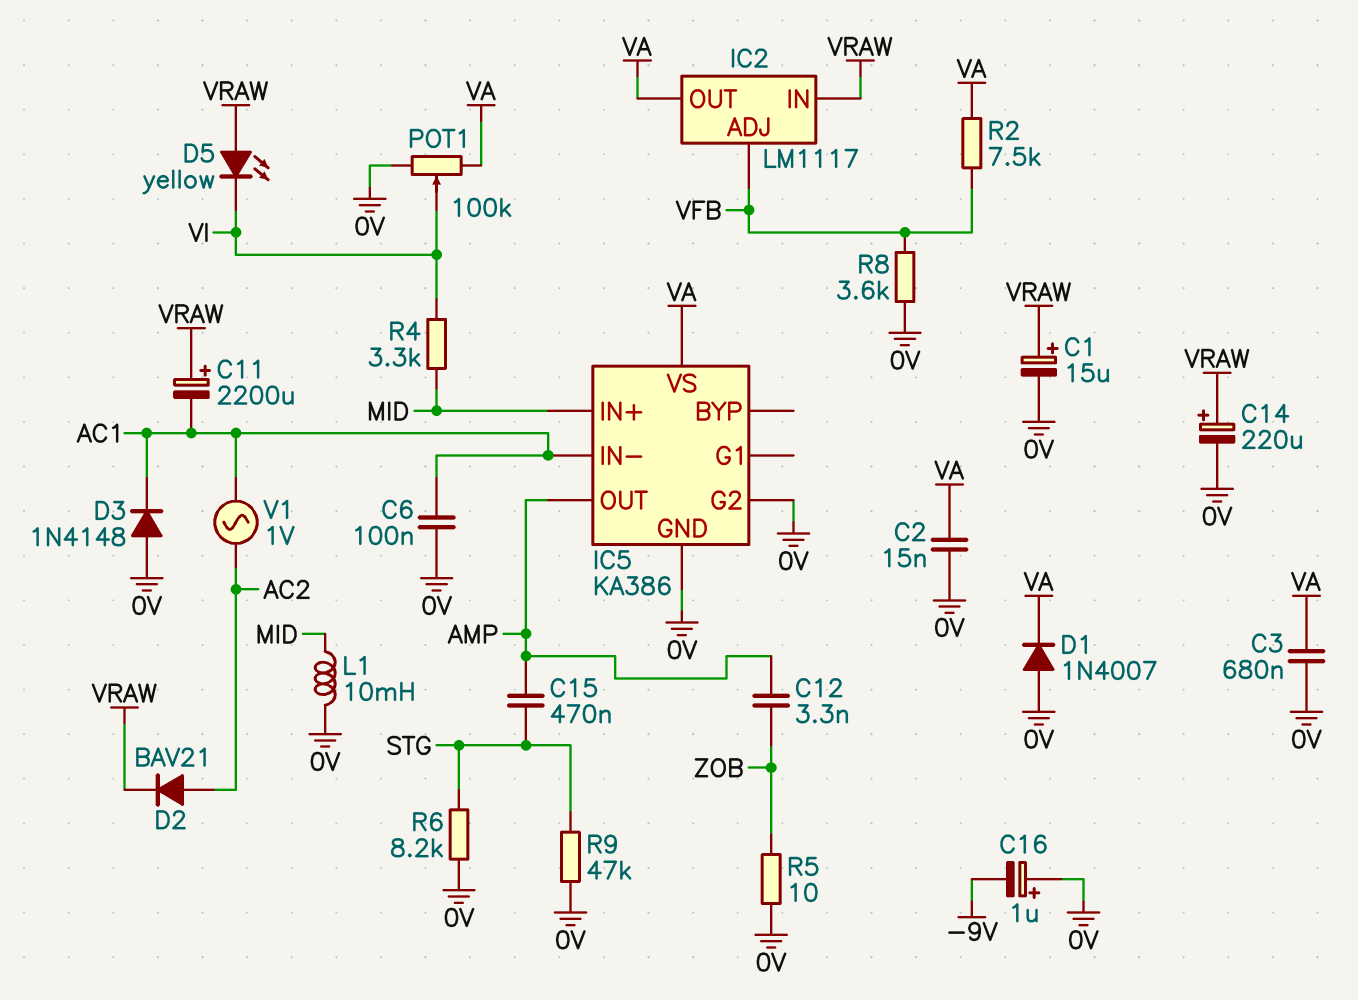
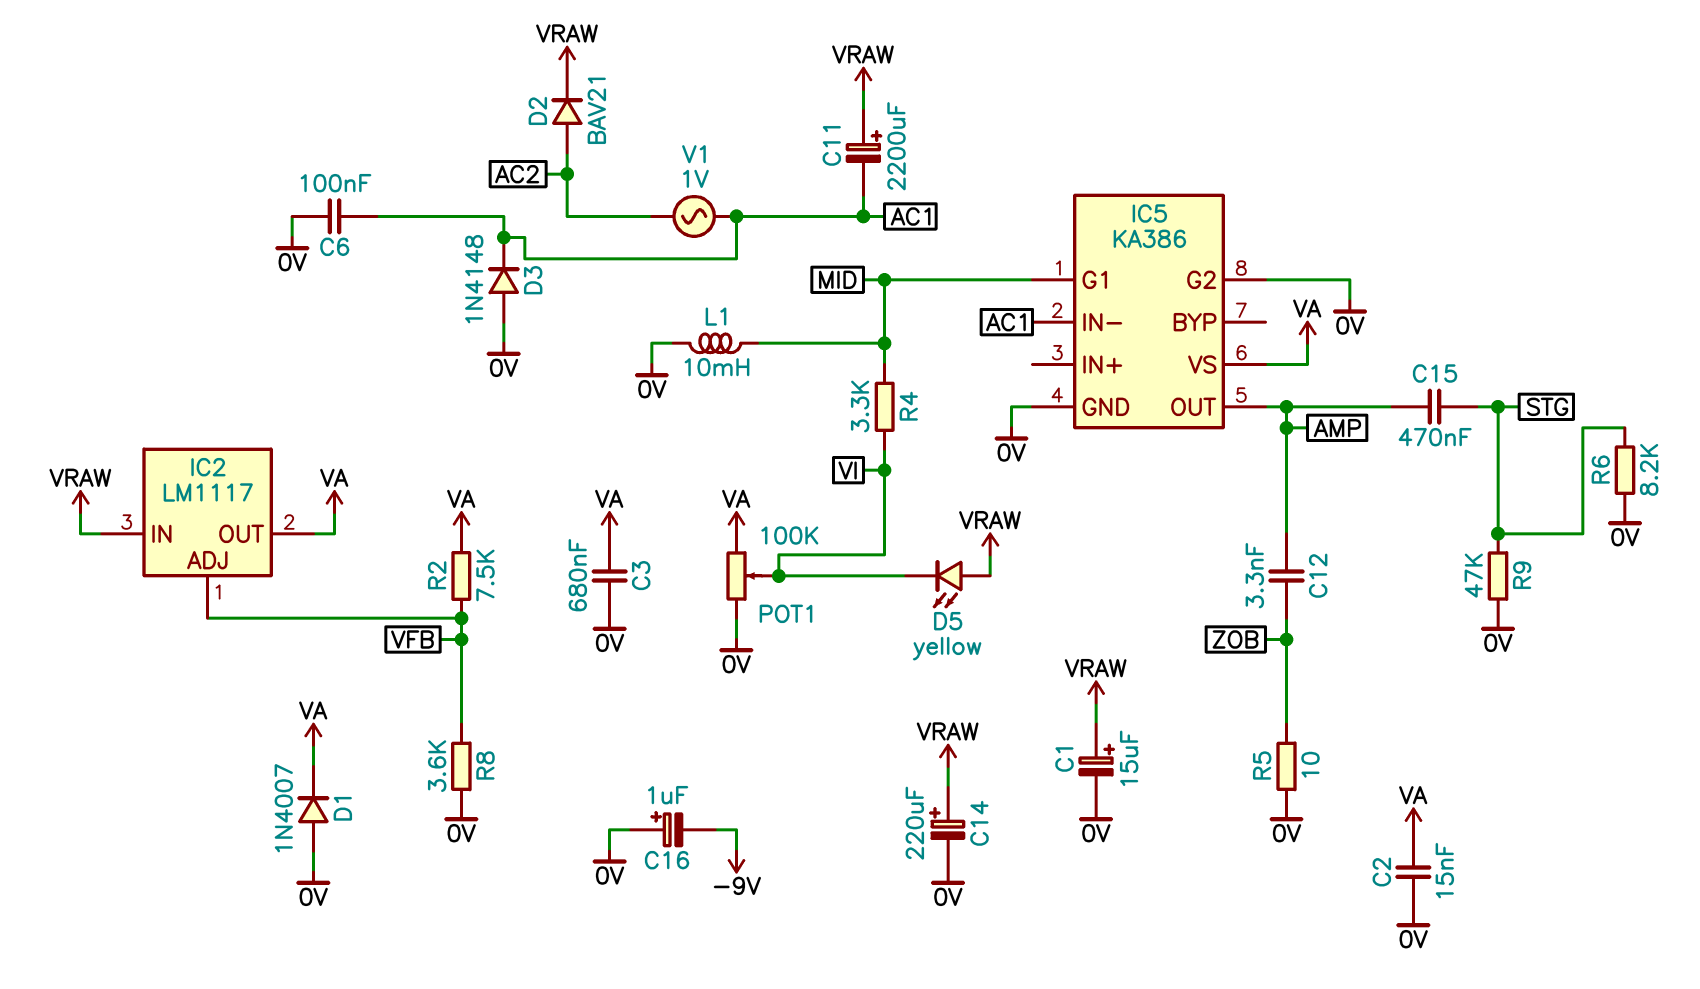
IC5 pin G1: none -> MID
IC5 pin IN+: MID -> none

